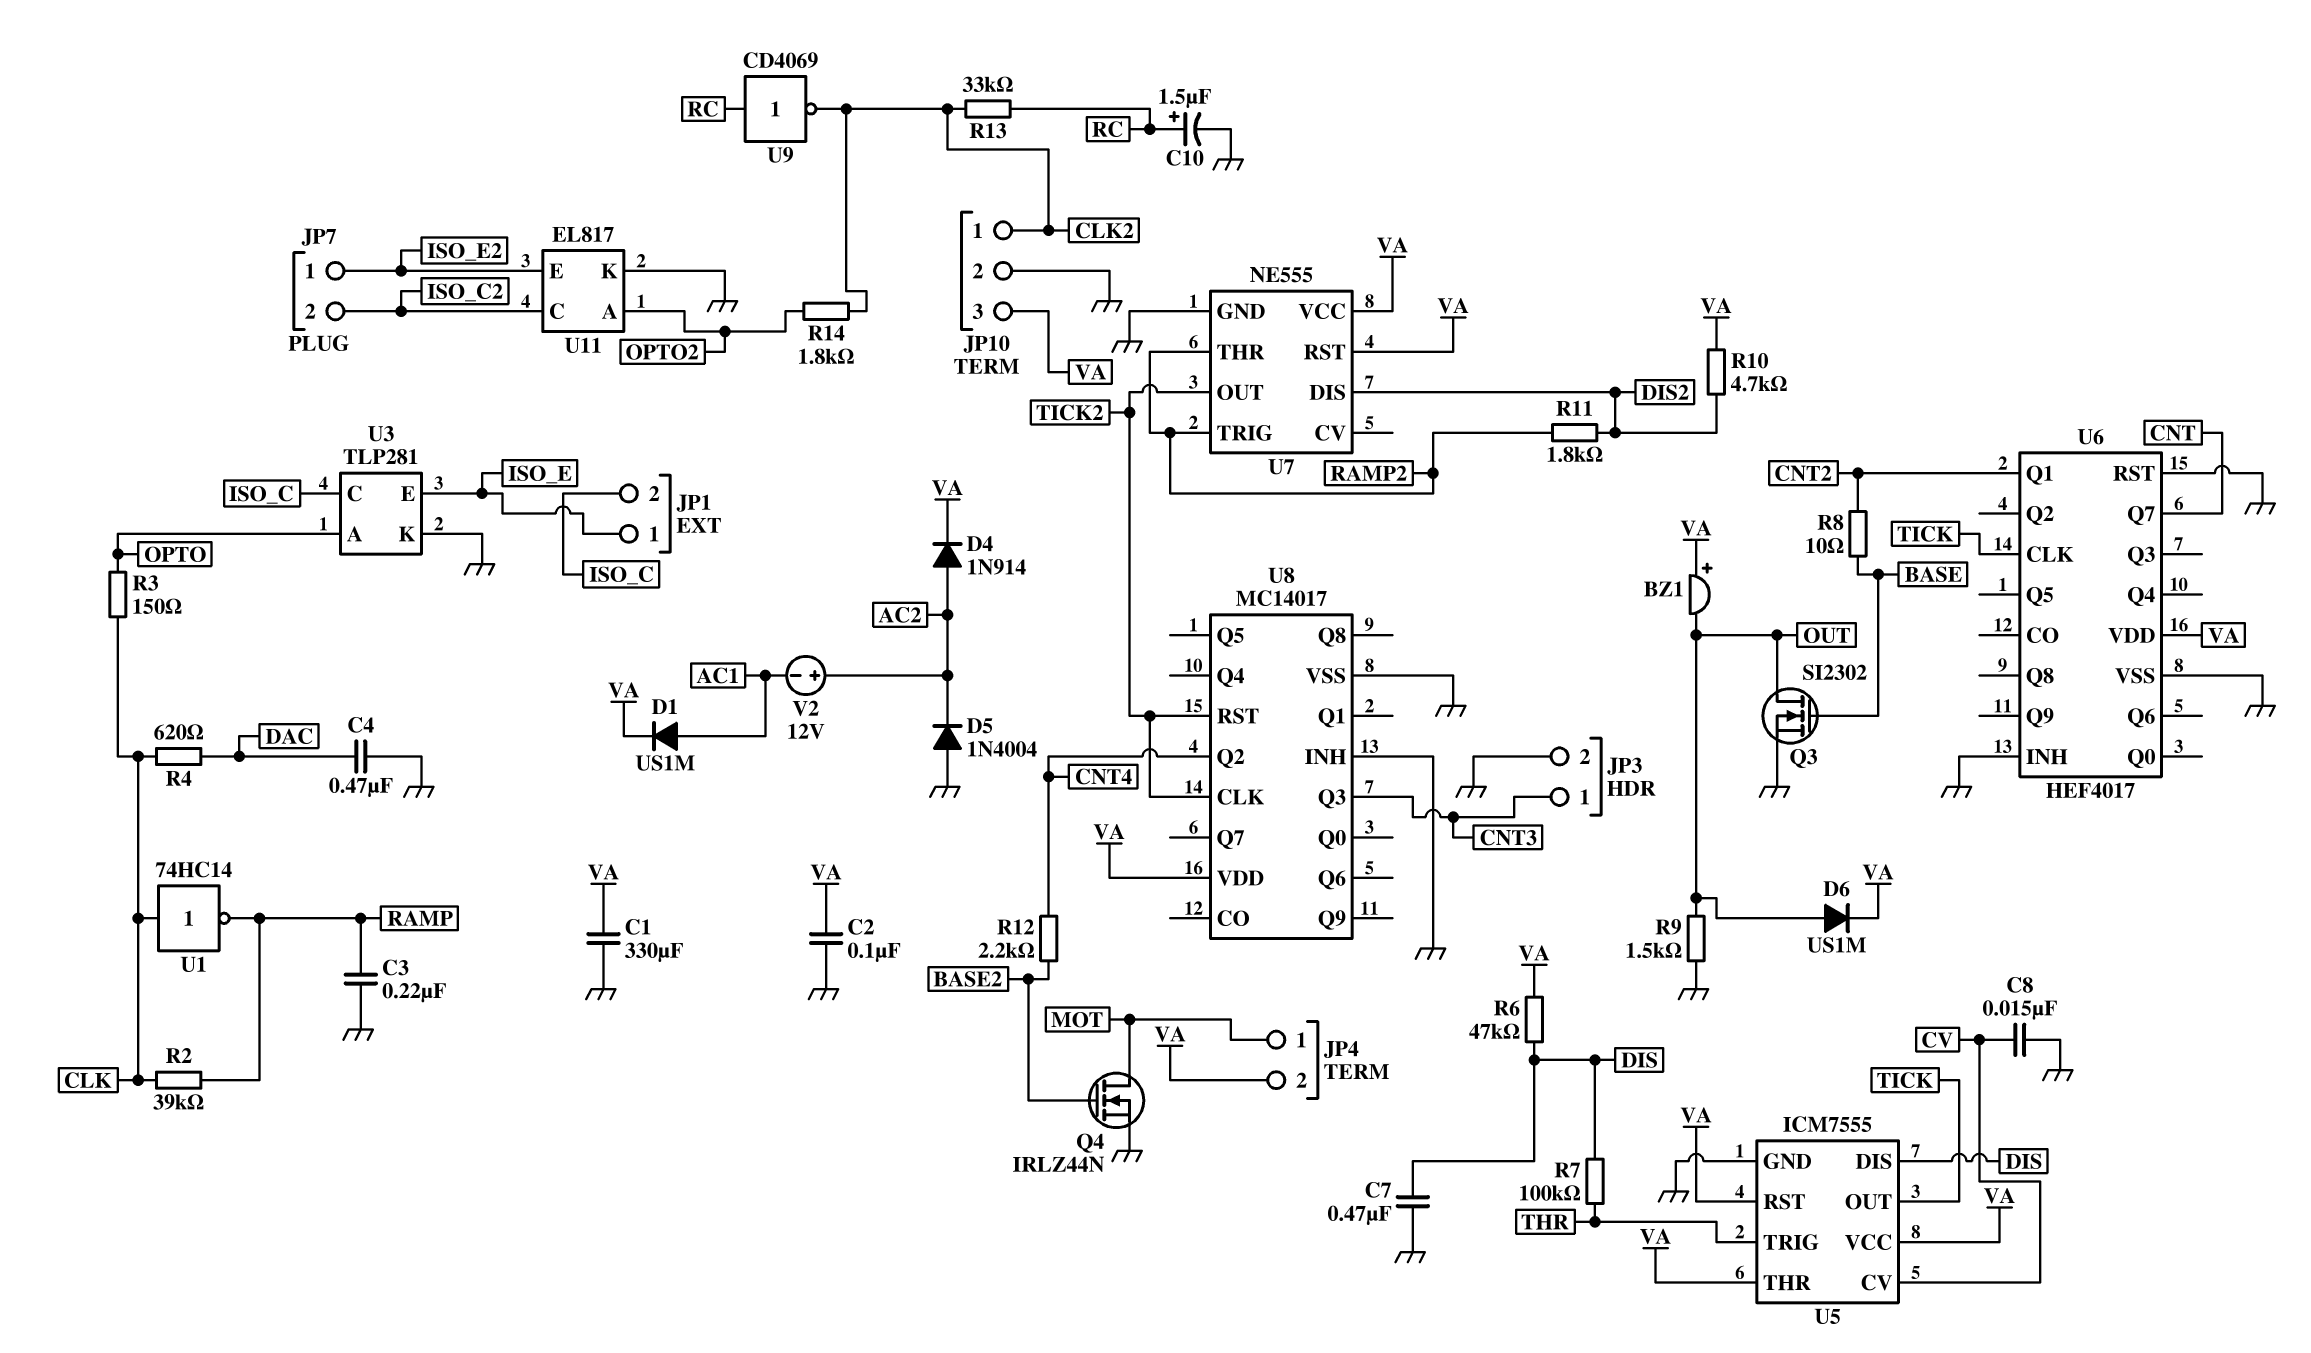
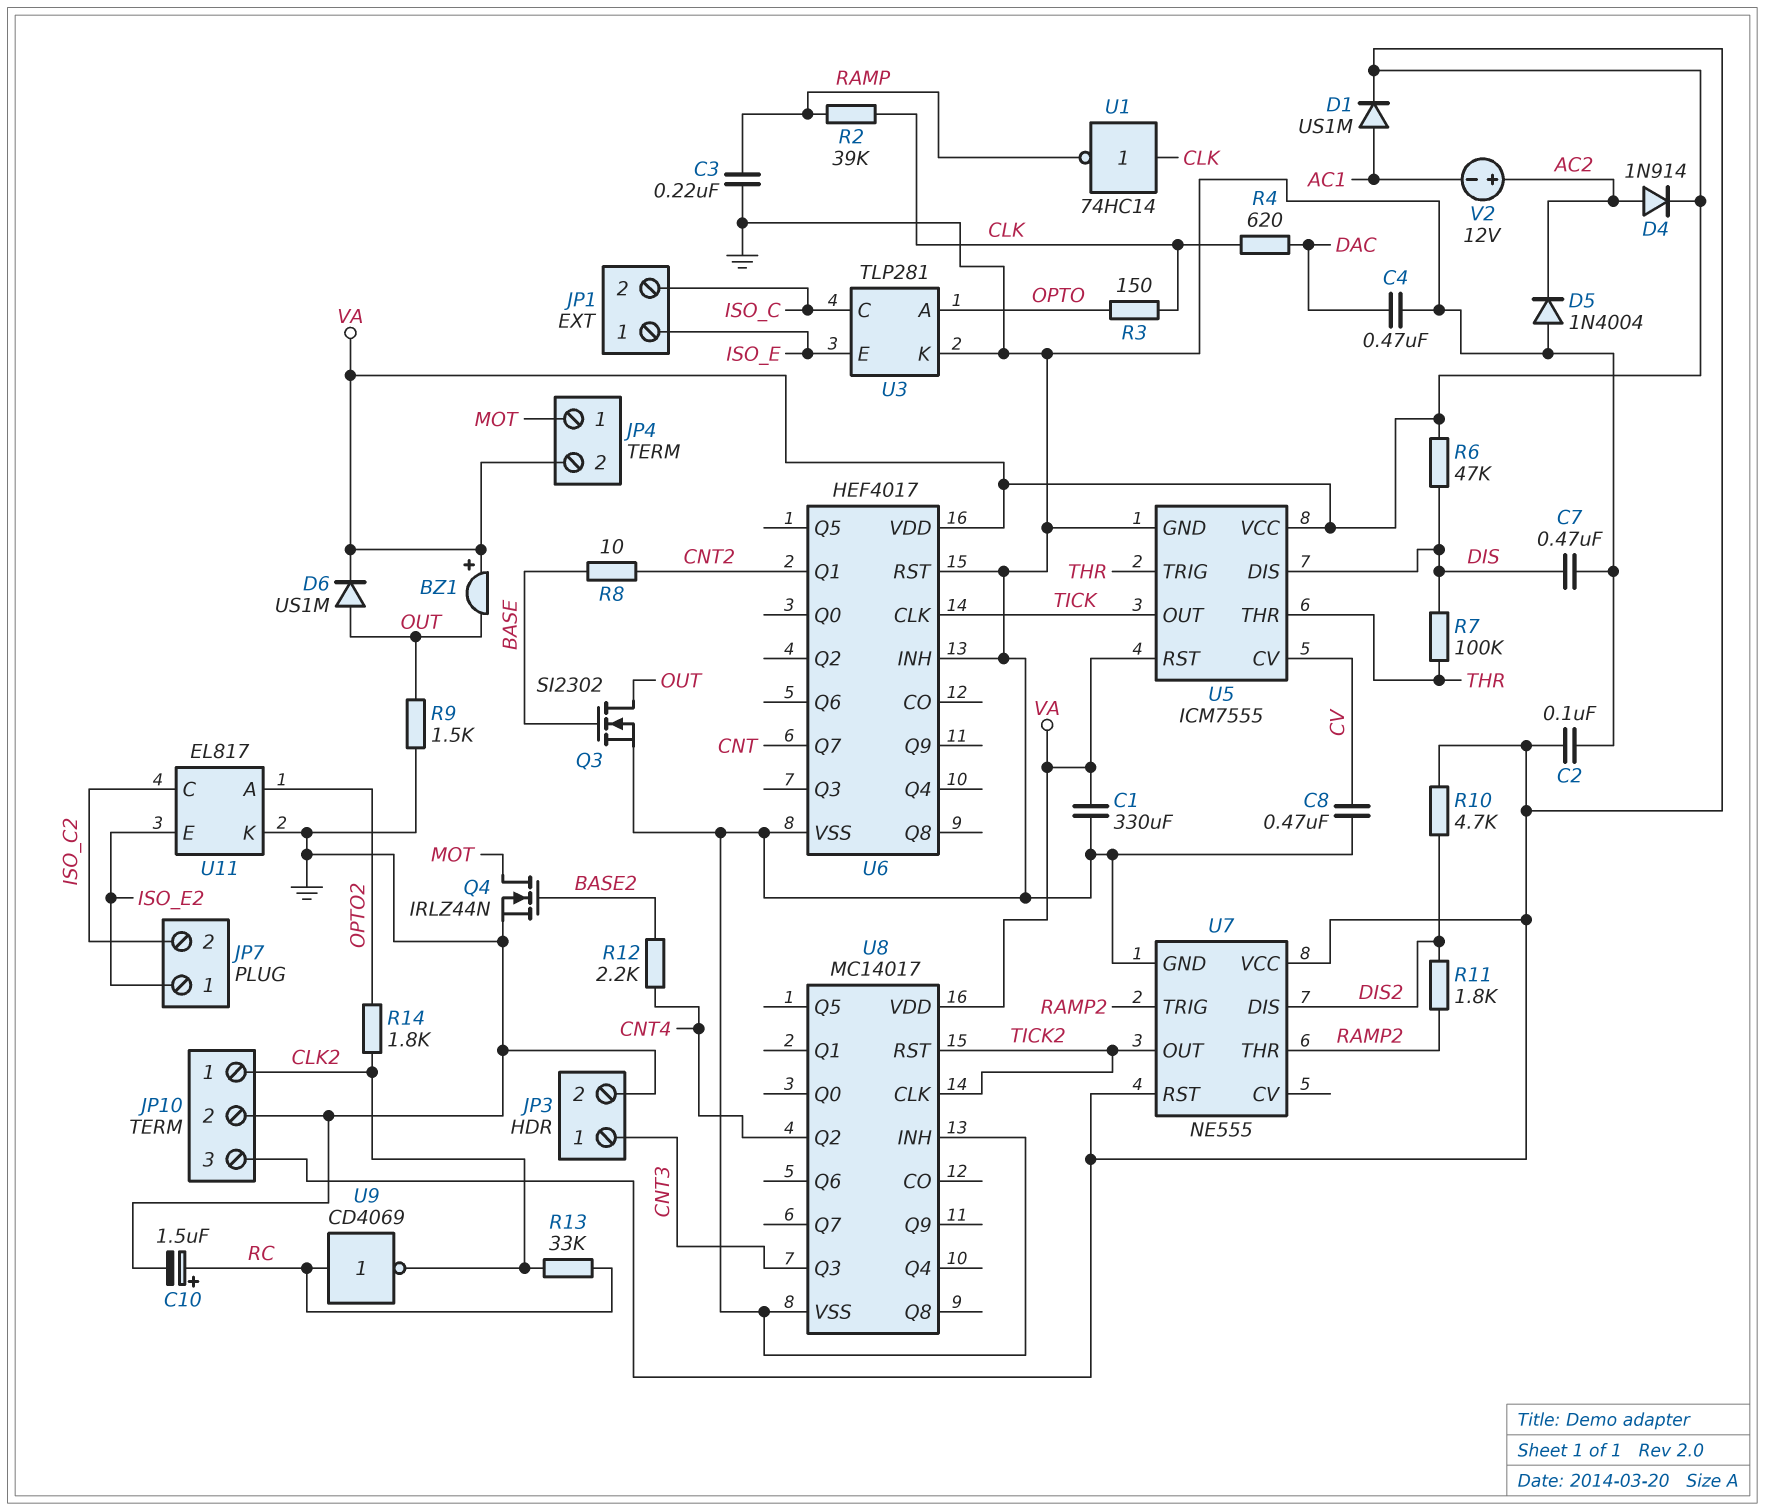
C8: 15nF (CV, GND) -> 470nF (CV, GND)
U5 pin THR: VA -> THR

